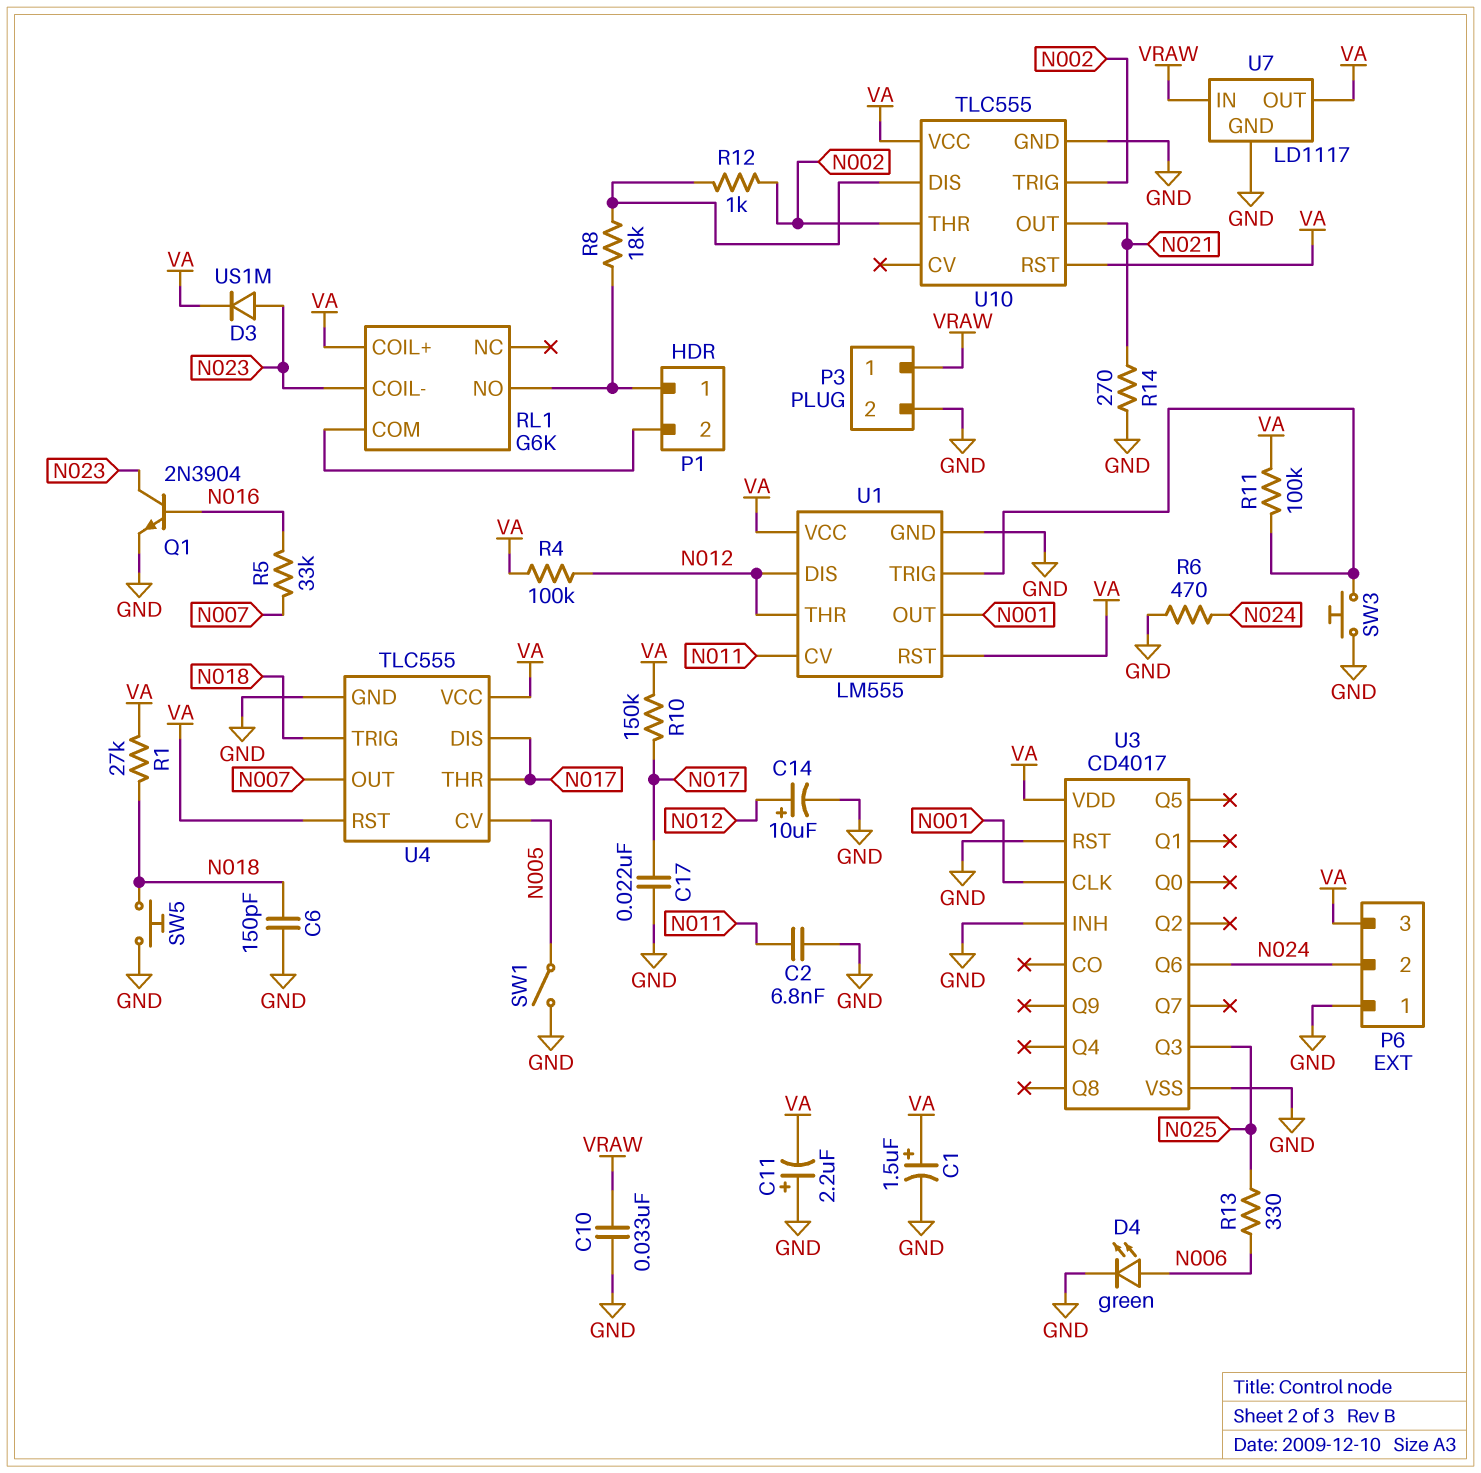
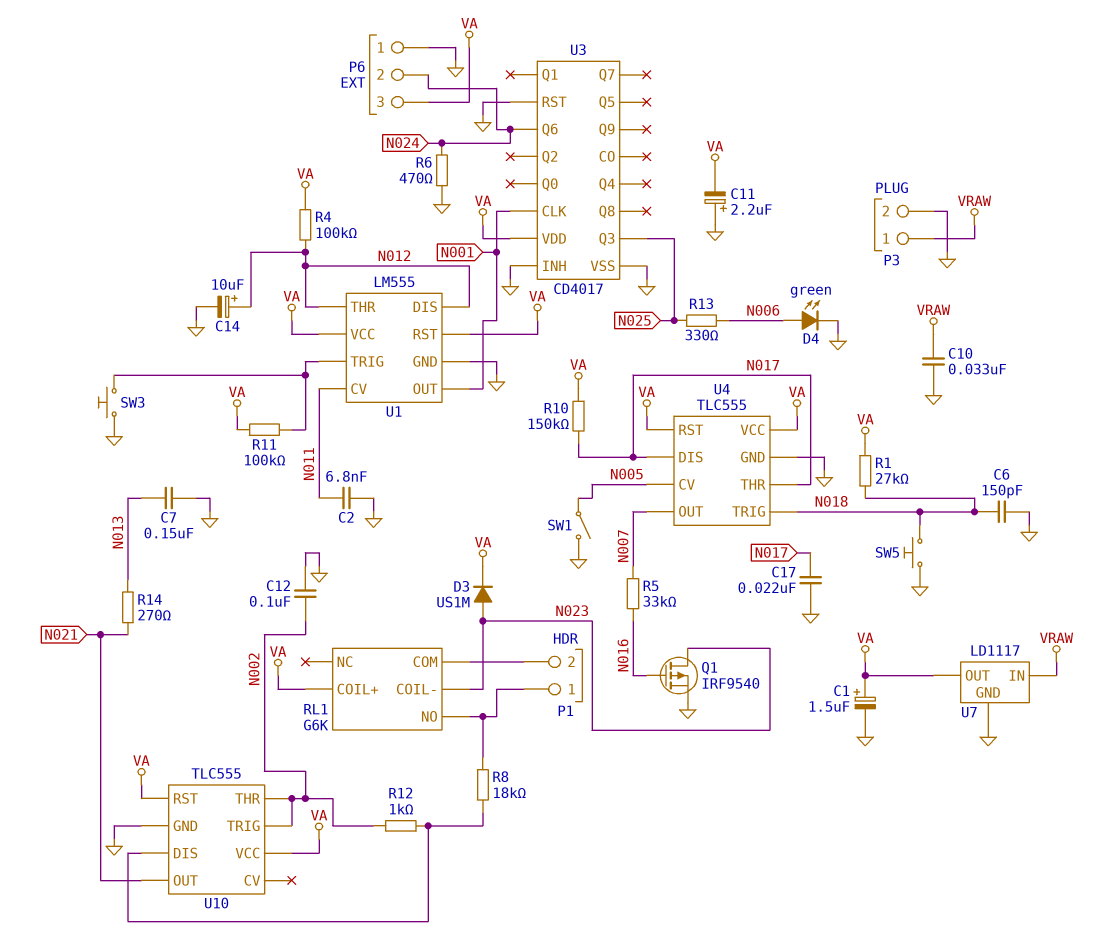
C7: none -> 150nF (GND, N013)
C12: none -> 100nF (GND, N002)
Q1: NPN 2N3904 (B N016, C N023, E GND) -> PMOS IRF9540 (G N016, D N023, S GND)
R14: 270 (GND, N021) -> 270 (N013, N021)

